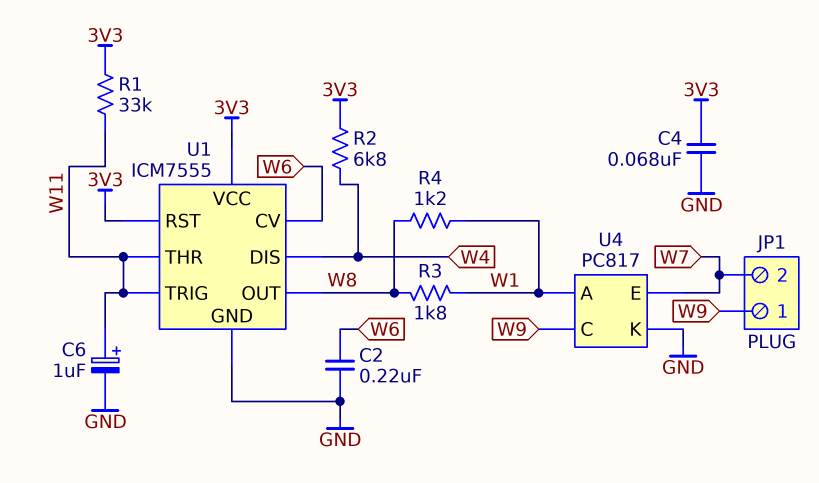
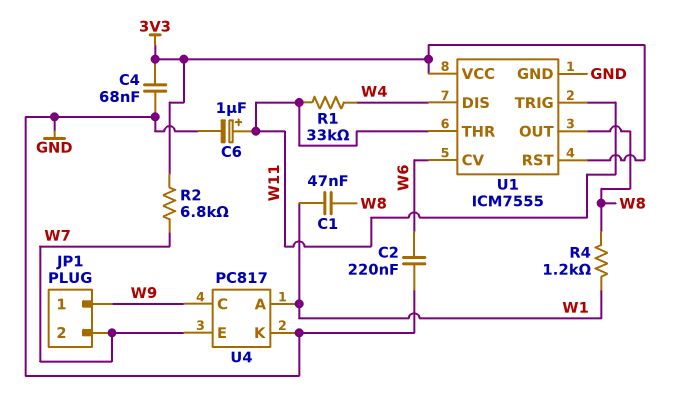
C1: none -> 47nF (W1, W8)
R1: 33k (3V3, W11) -> 33k (W4, W11)
R2: 6.8k (3V3, W4) -> 6.8k (3V3, W7)
R3: 1.8k (W1, W8) -> none

